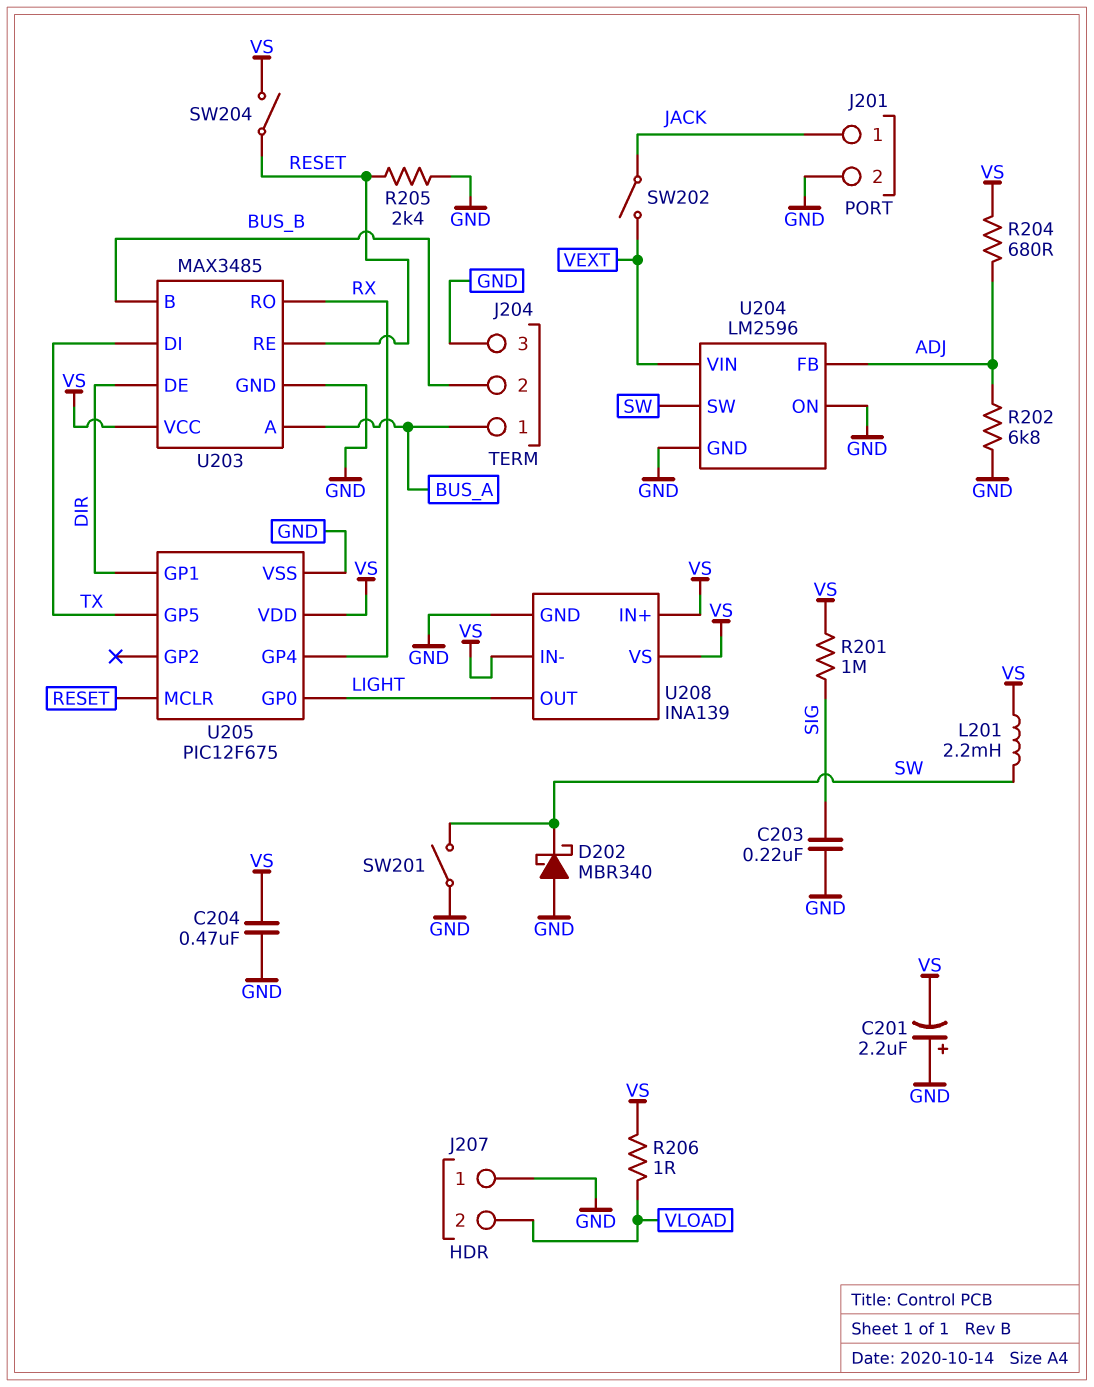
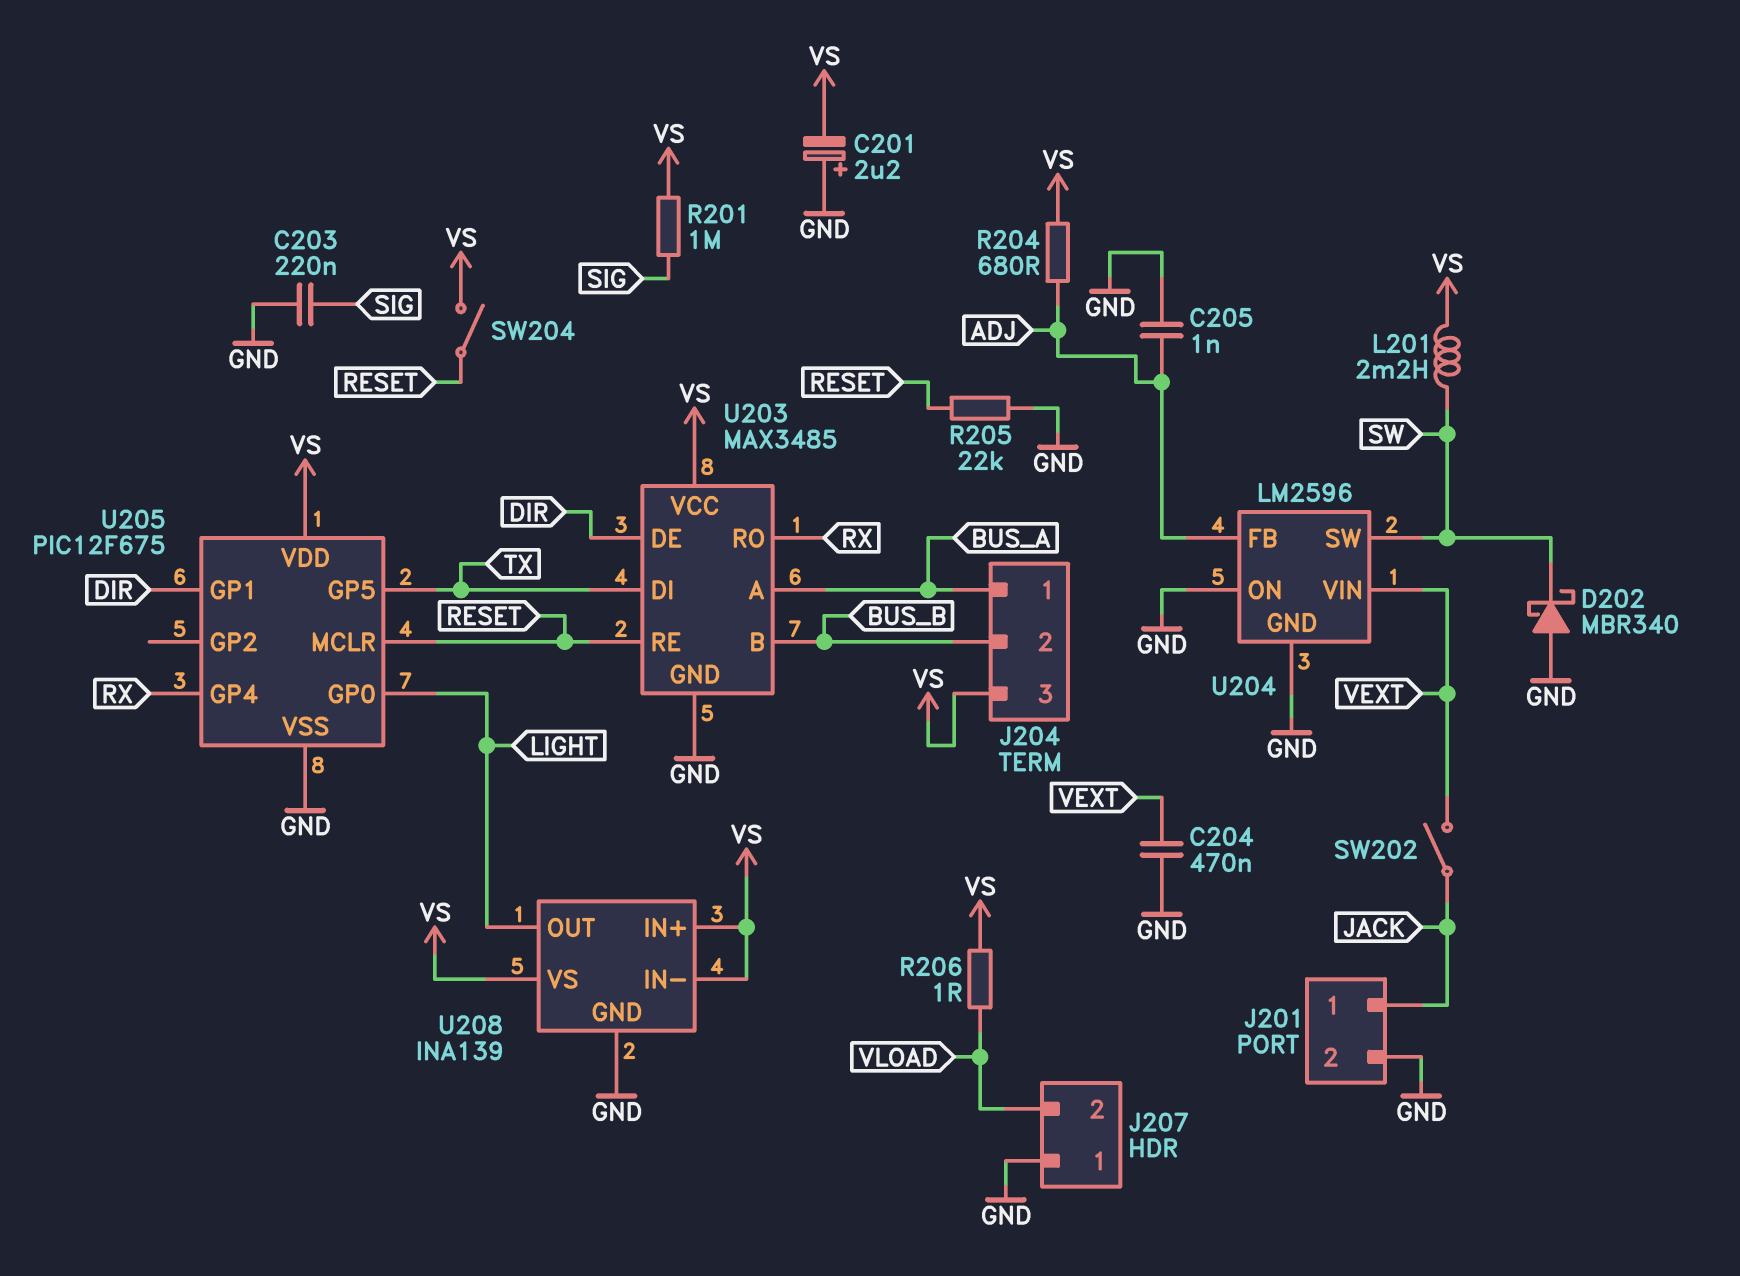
C204: 470nF (GND, VS) -> 470nF (GND, VEXT)
C205: none -> 1nF (ADJ, GND)
J204 pin 3: GND -> VS
R202: 6.8k (ADJ, GND) -> none
R205: 2.4k (GND, RESET) -> 22k (GND, RESET)
SW201: switch (GND, SW) -> none

